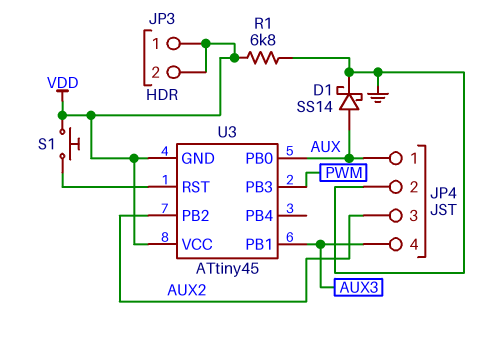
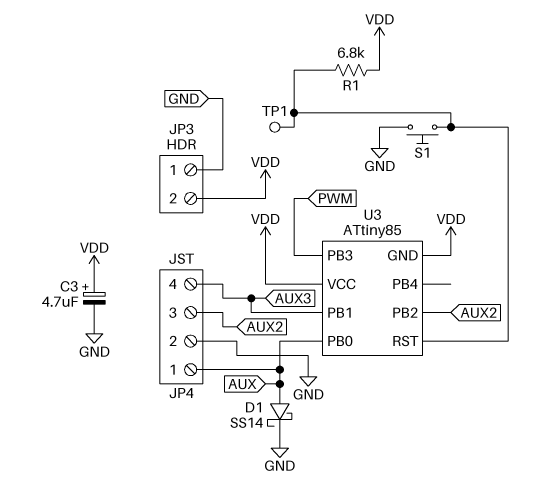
C3: none -> 4.7uF (plus VDD, minus GND)
JP3 pin 1: VDD -> GND
R1: 6.8k (GND, VDD) -> 6.8k (U3/RST, VDD)
S1: button (U3/RST, VDD) -> button (GND, U3/RST)
TP1: none -> test point (U3/RST)
U3: ATtiny45 -> ATtiny85

